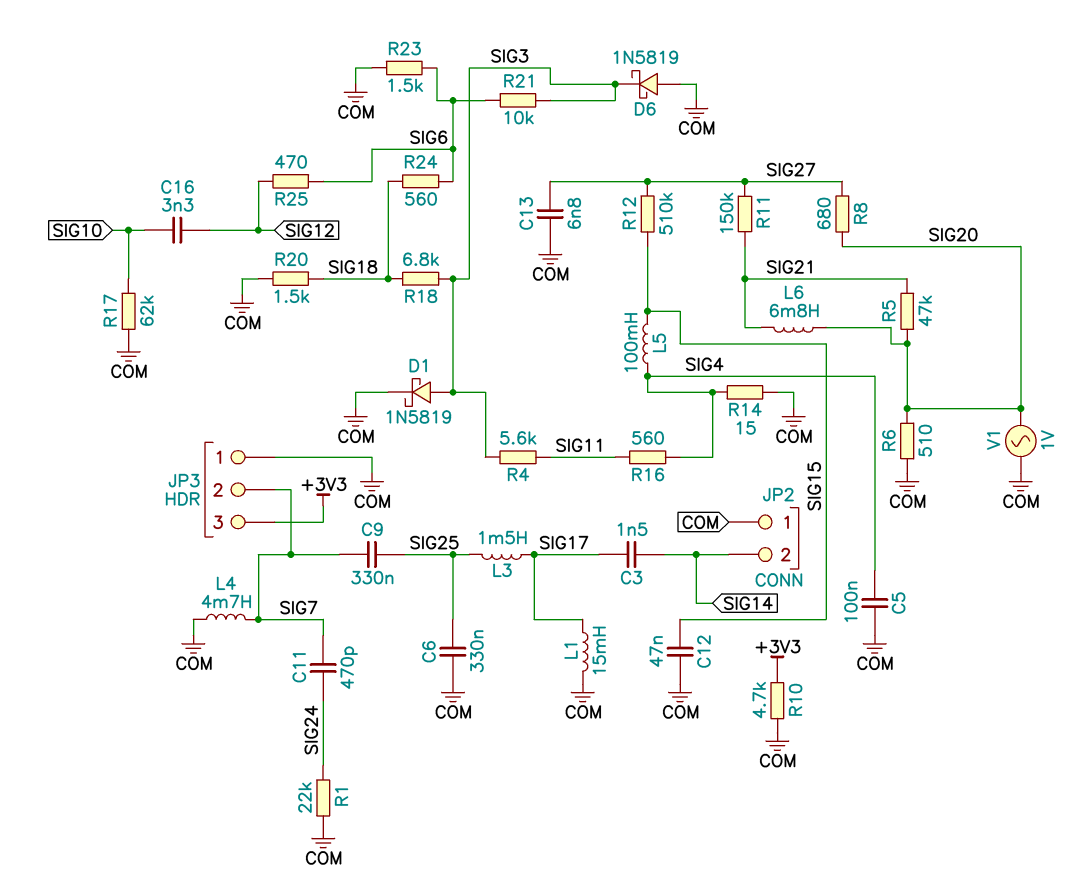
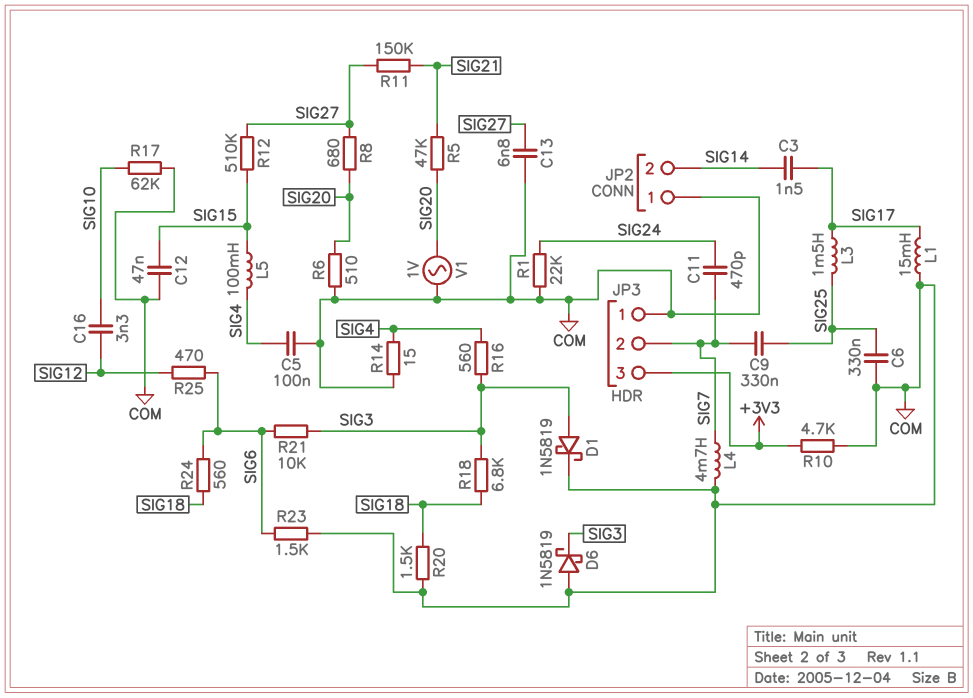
L6: 6.8mH (SIG20, SIG21) -> none
R4: 5.6k (SIG3, SIG11) -> none
R16: 560 (SIG4, SIG11) -> 560 (SIG3, SIG4)

